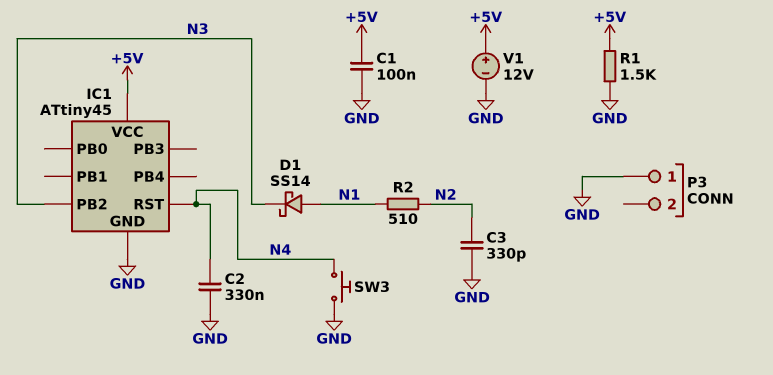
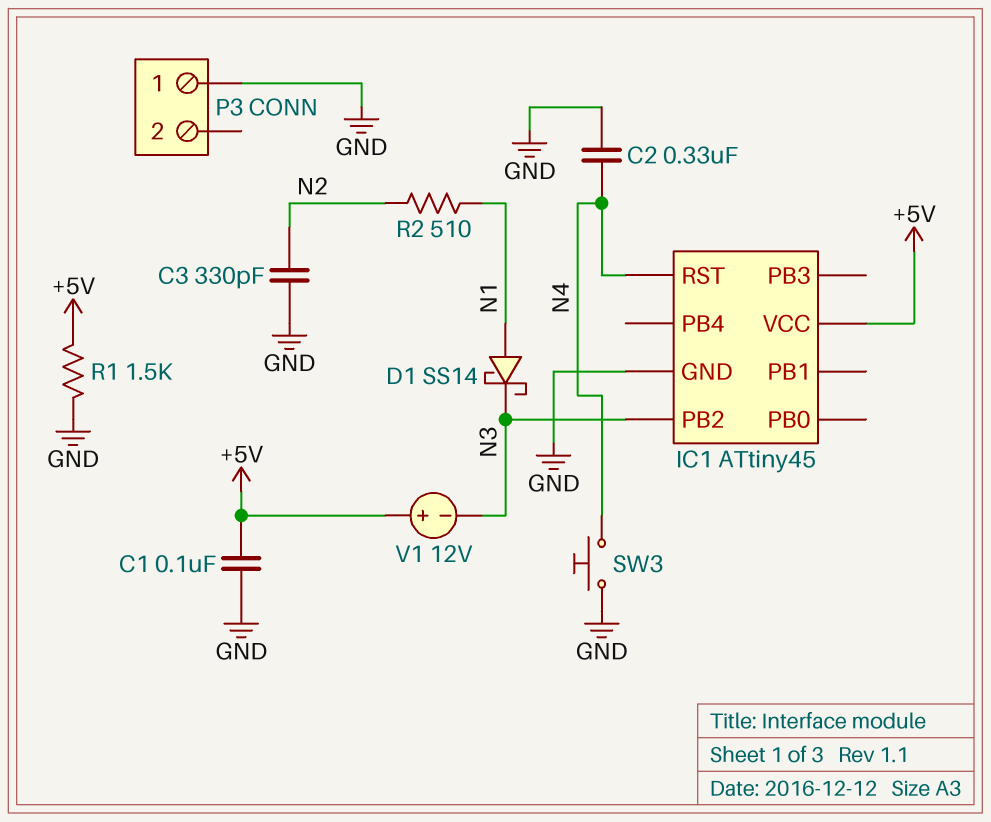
V1: 12V (plus +5V, minus GND) -> 12V (plus +5V, minus N3)

